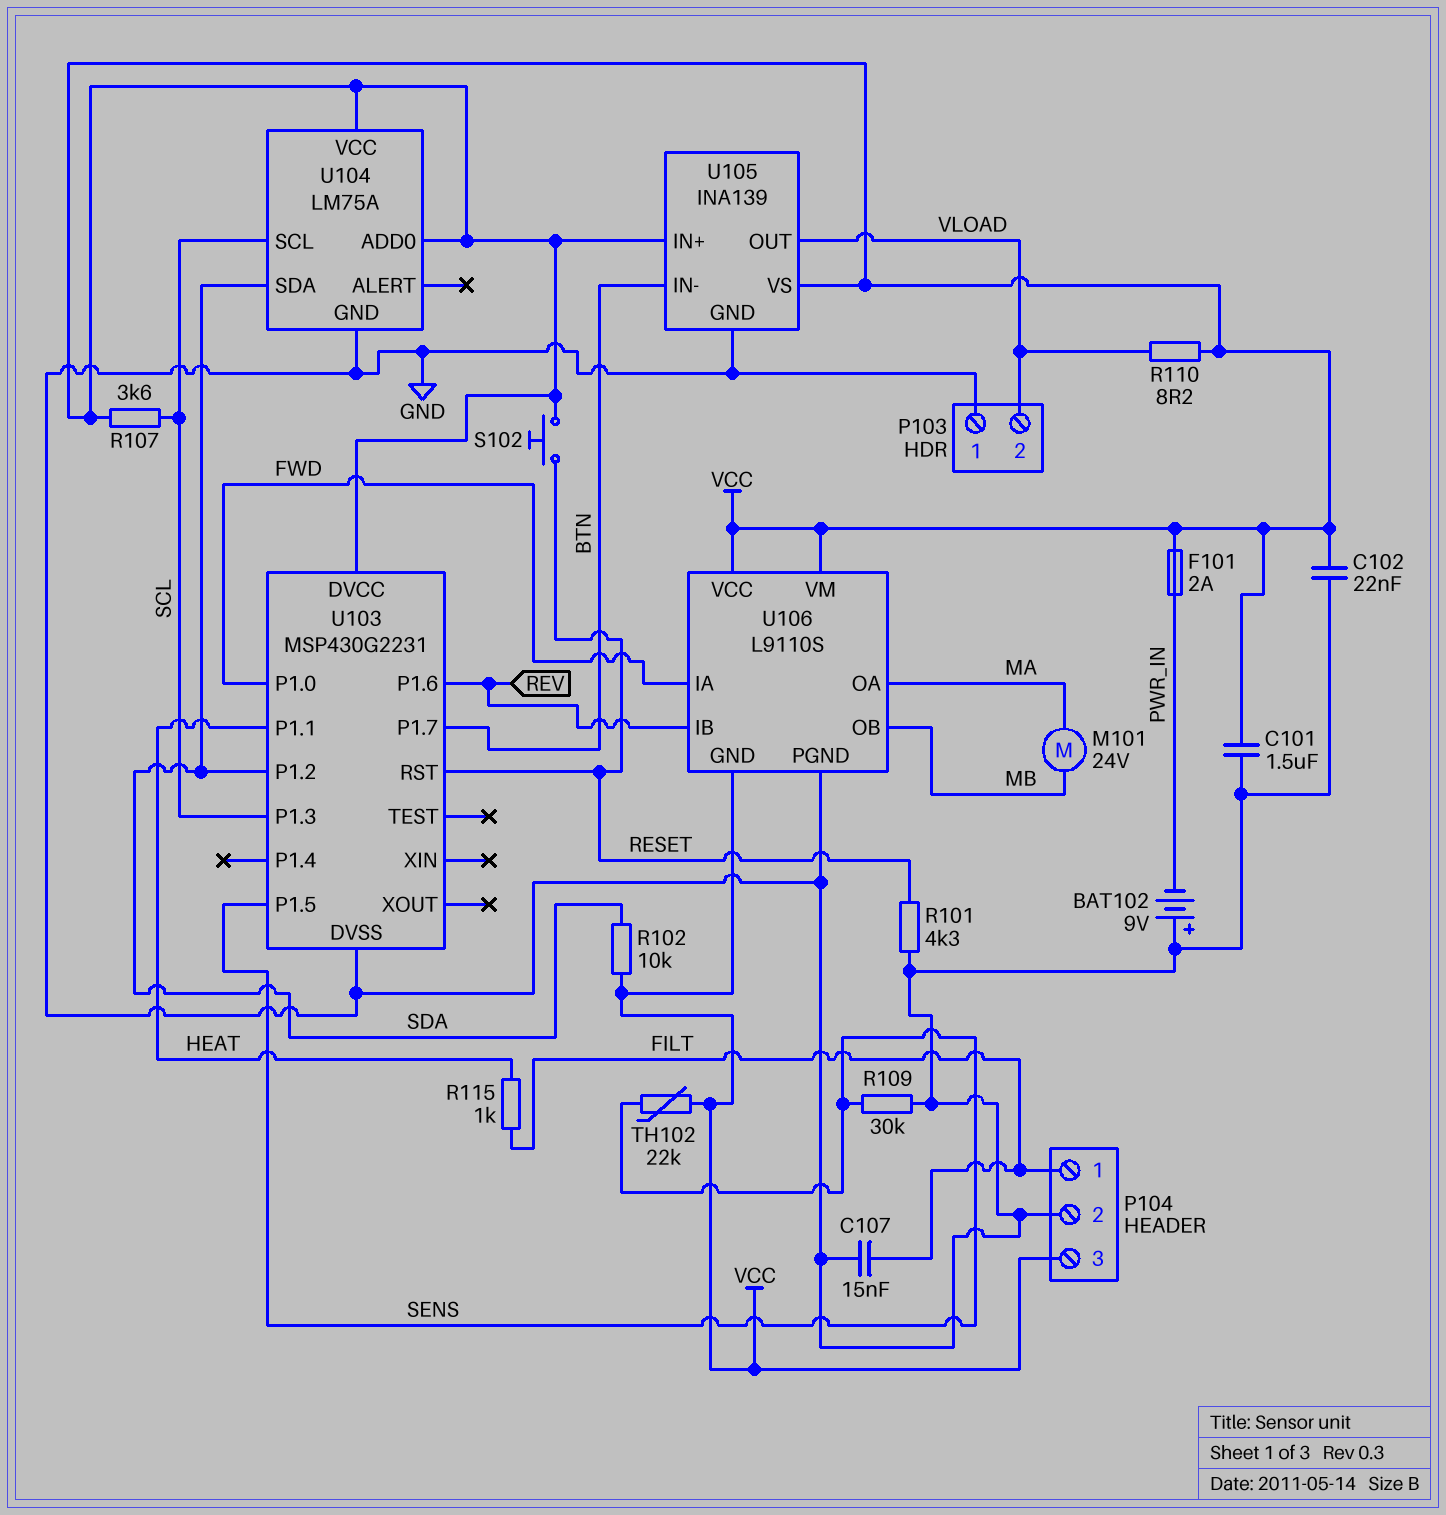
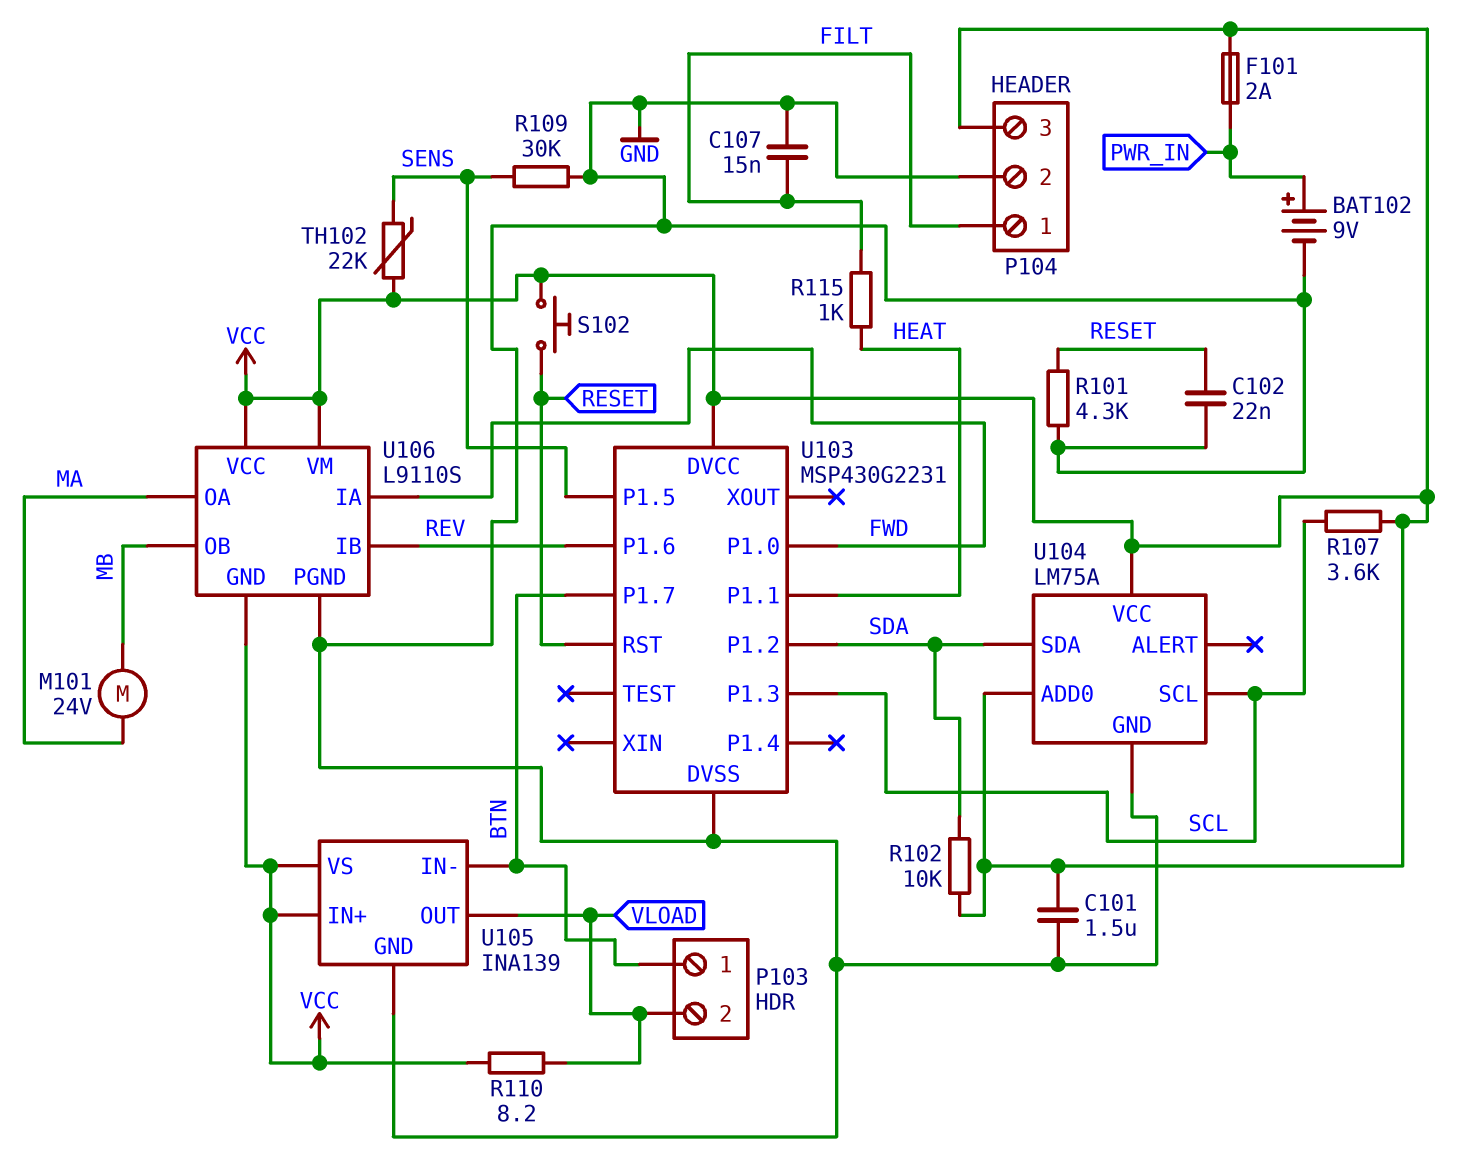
BAT102: 9V (plus GND, minus PWR_IN) -> 9V (plus PWR_IN, minus GND)
C102: 22nF (GND, VCC) -> 22nF (GND, RESET)
P103 pin 1: GND -> BTN

